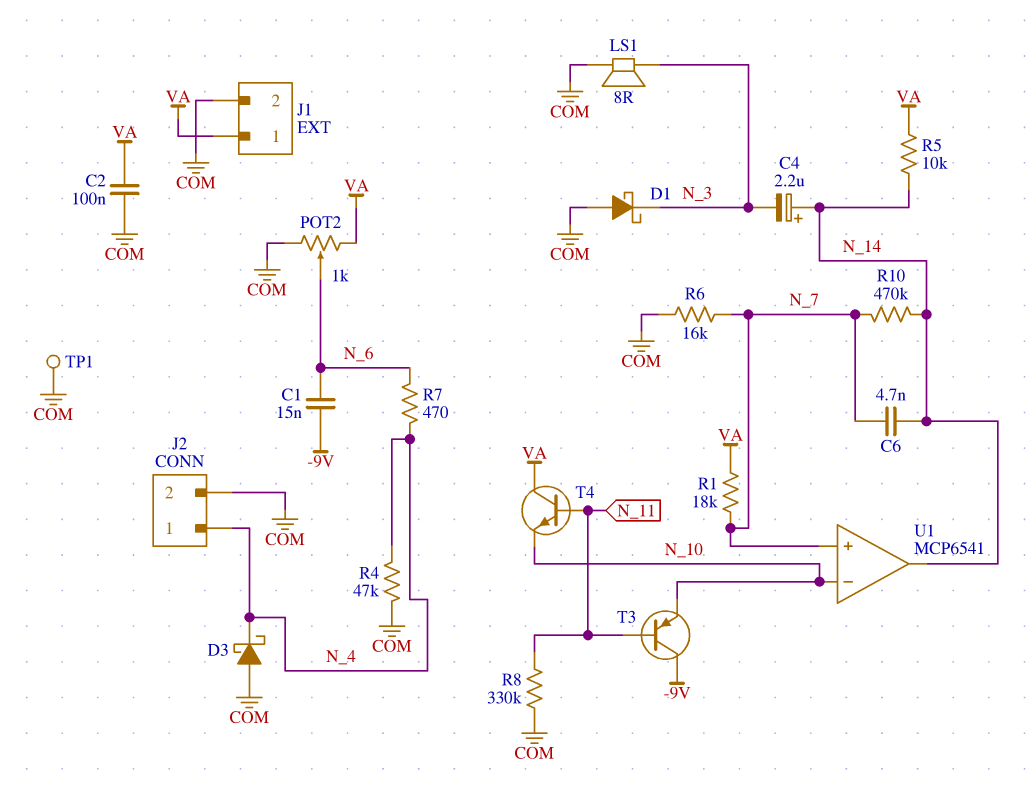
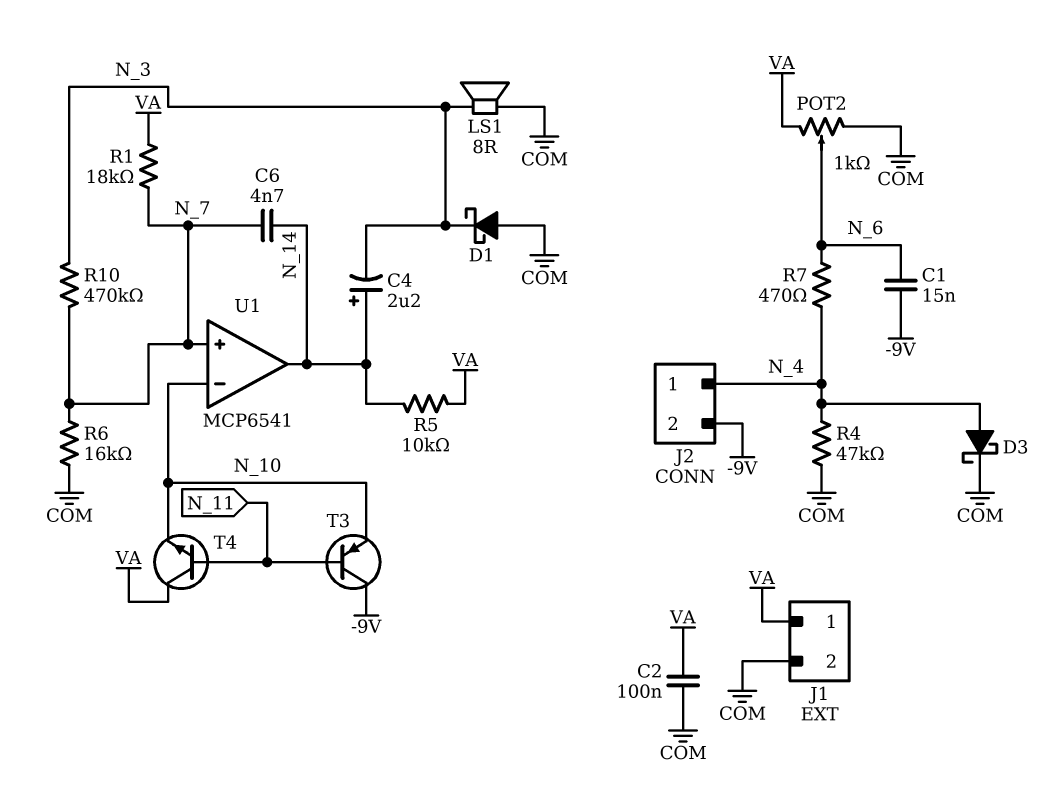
D3: schottky (A COM, K N_4) -> schottky (A N_4, K COM)
J2 pin 2: COM -> -9V
R8: 330k (COM, N_11) -> none
R10: 470k (N_7, N_14) -> 470k (N_3, N_7)
TP1: test point (COM) -> none

